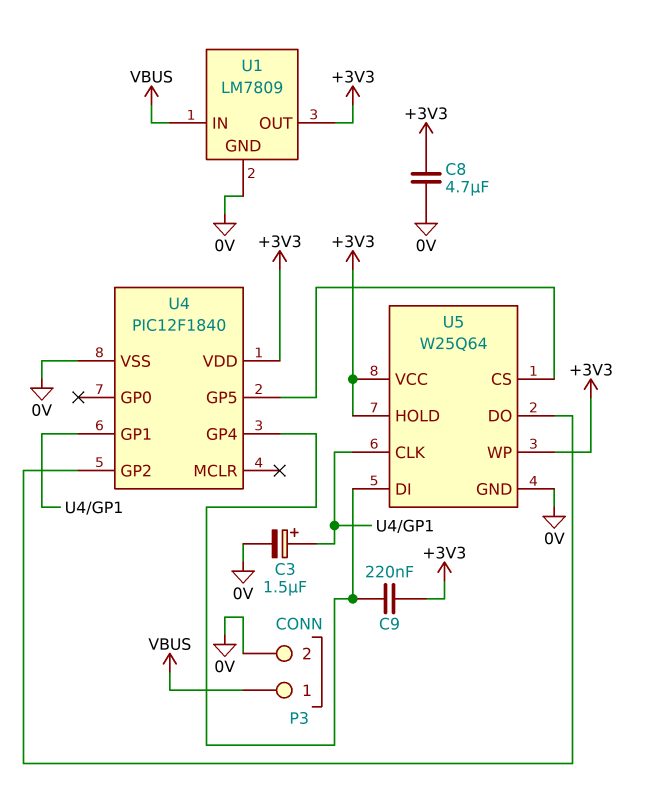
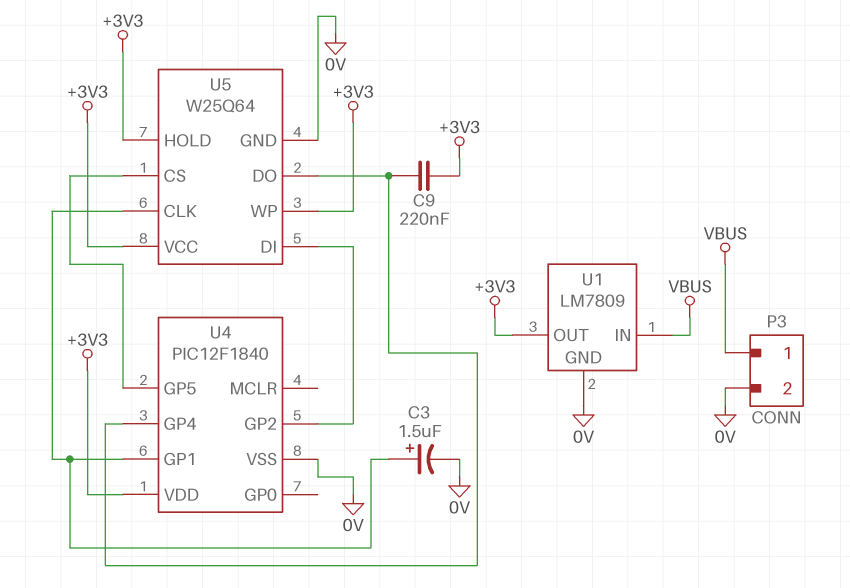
C8: 4.7uF (+3V3, 0V) -> none
U5 pin DI: U4/GP4 -> U4/GP2
U5 pin DO: U4/GP2 -> U4/GP4

